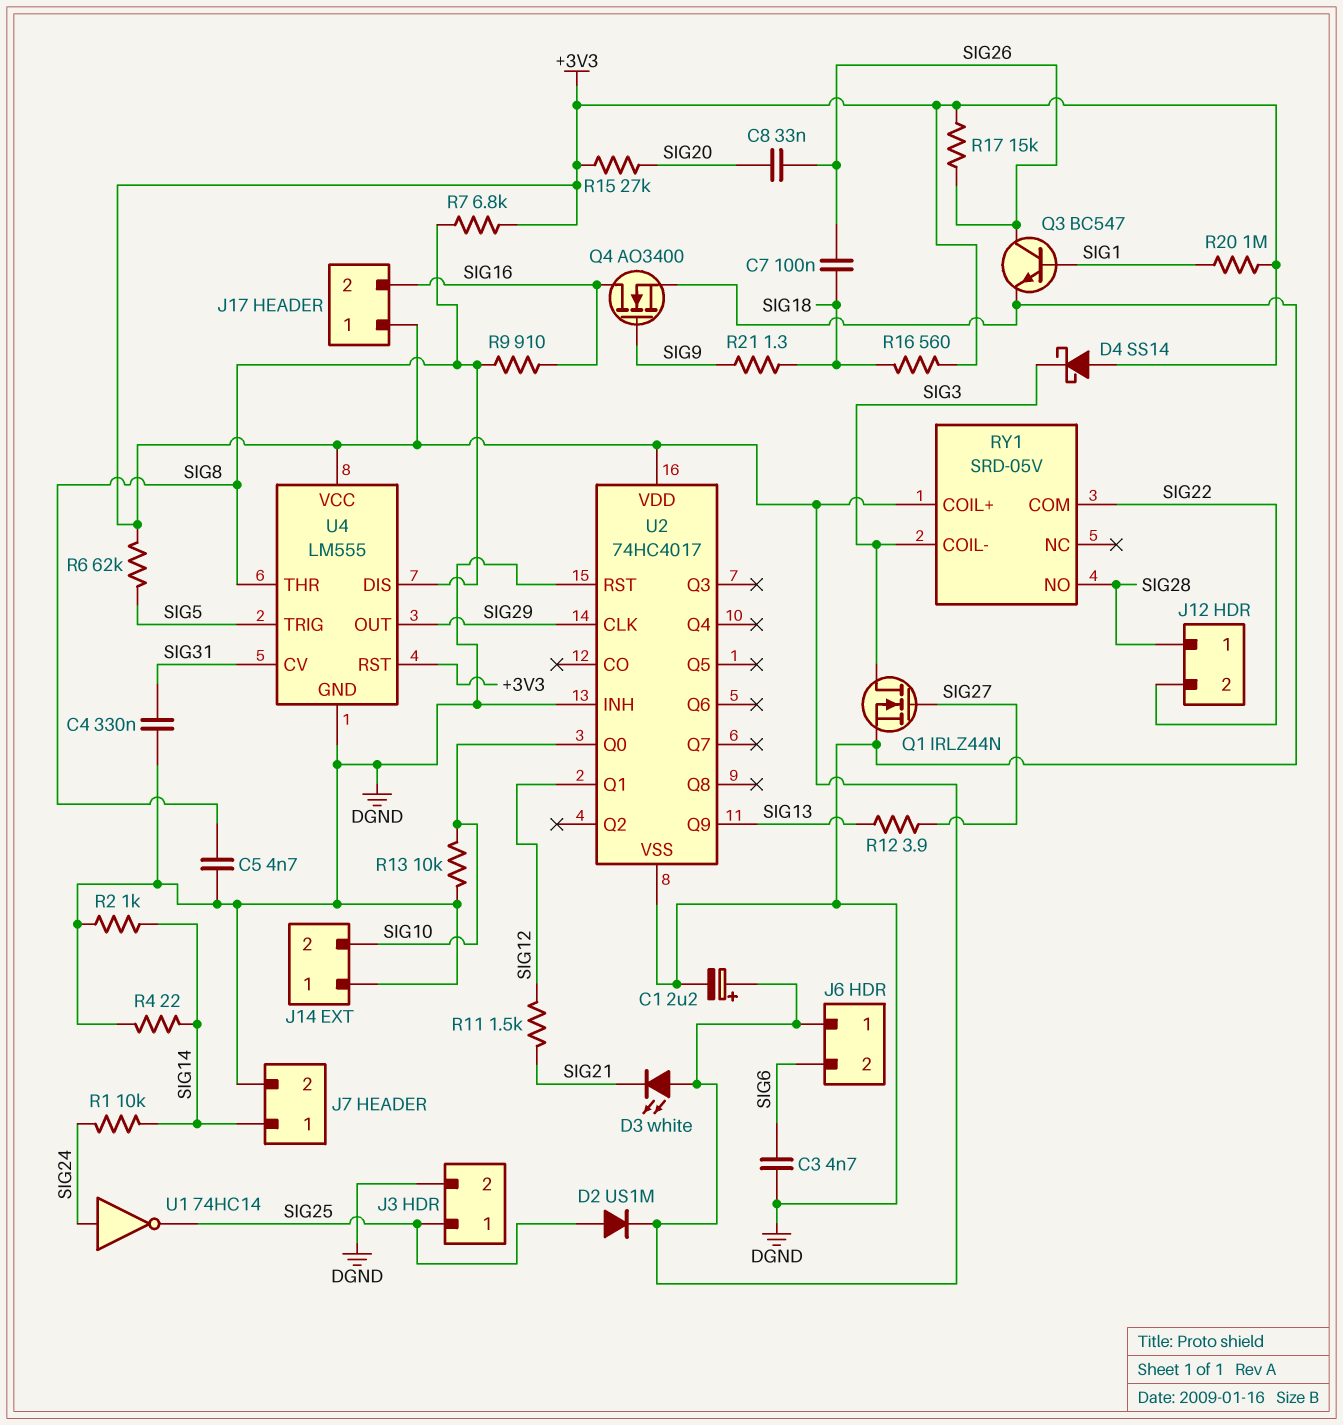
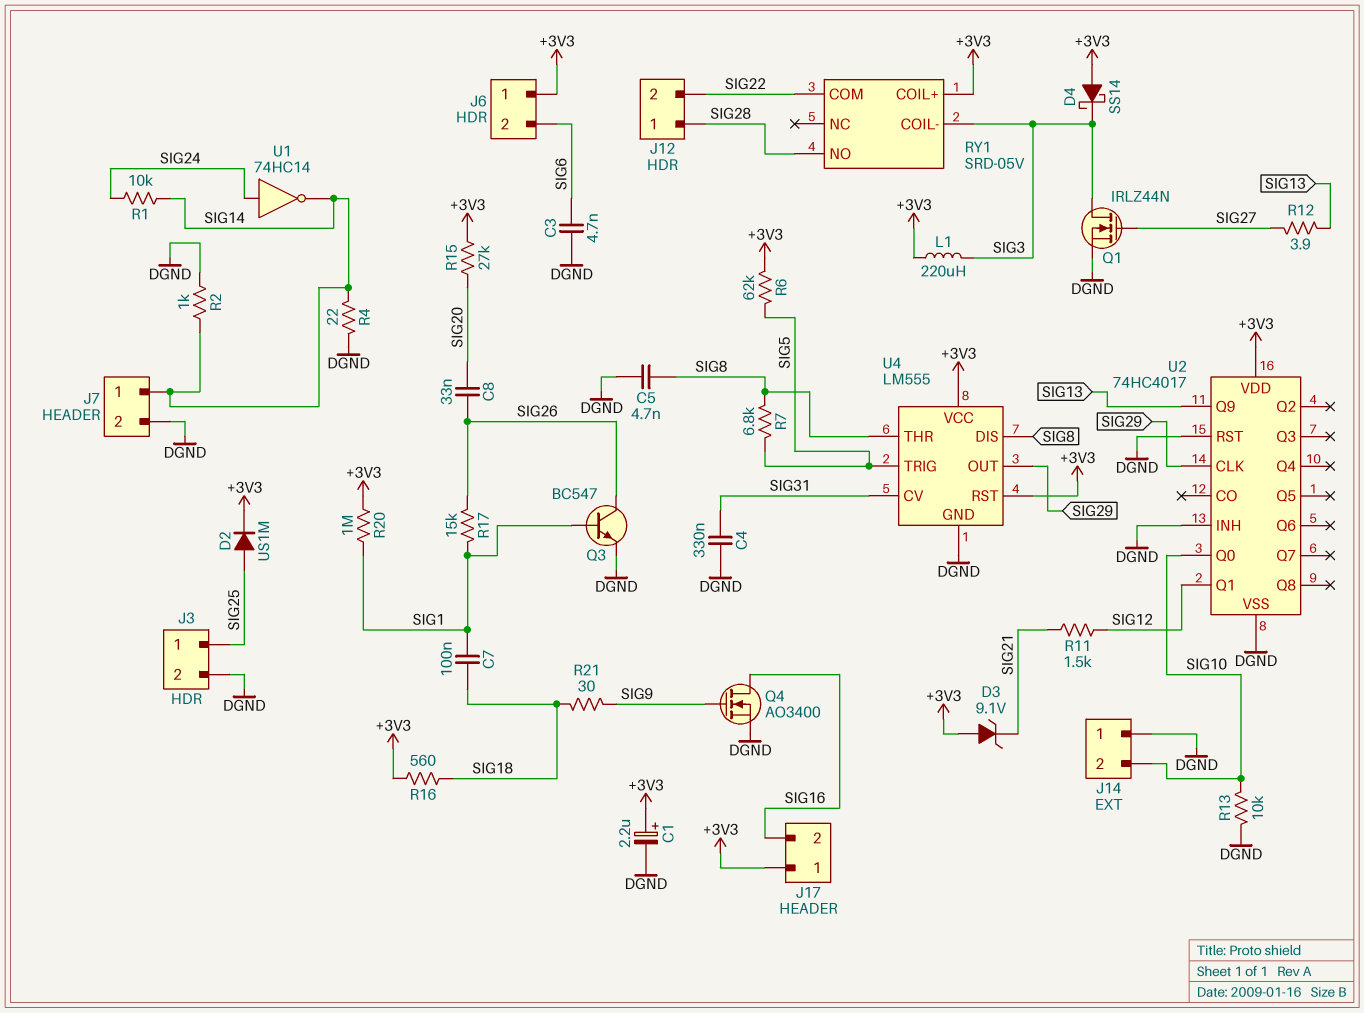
C7: 100nF (SIG18, SIG26) -> 100nF (SIG1, SIG18)
D3: LED white (A +3V3, K SIG21) -> zener 9.1V (A +3V3, K SIG21)
L1: none -> 220uH (+3V3, SIG3)
R7: 6.8k (+3V3, SIG8) -> 6.8k (SIG5, SIG8)
R9: 910 (SIG8, SIG16) -> none
R17: 15k (+3V3, SIG26) -> 15k (SIG1, SIG26)
R21: 1.3 (SIG9, SIG18) -> 30 (SIG9, SIG18)
U1: NOT 74HC14 (in SIG24, out SIG25) -> NOT 74HC14 (in SIG24, out SIG14)

